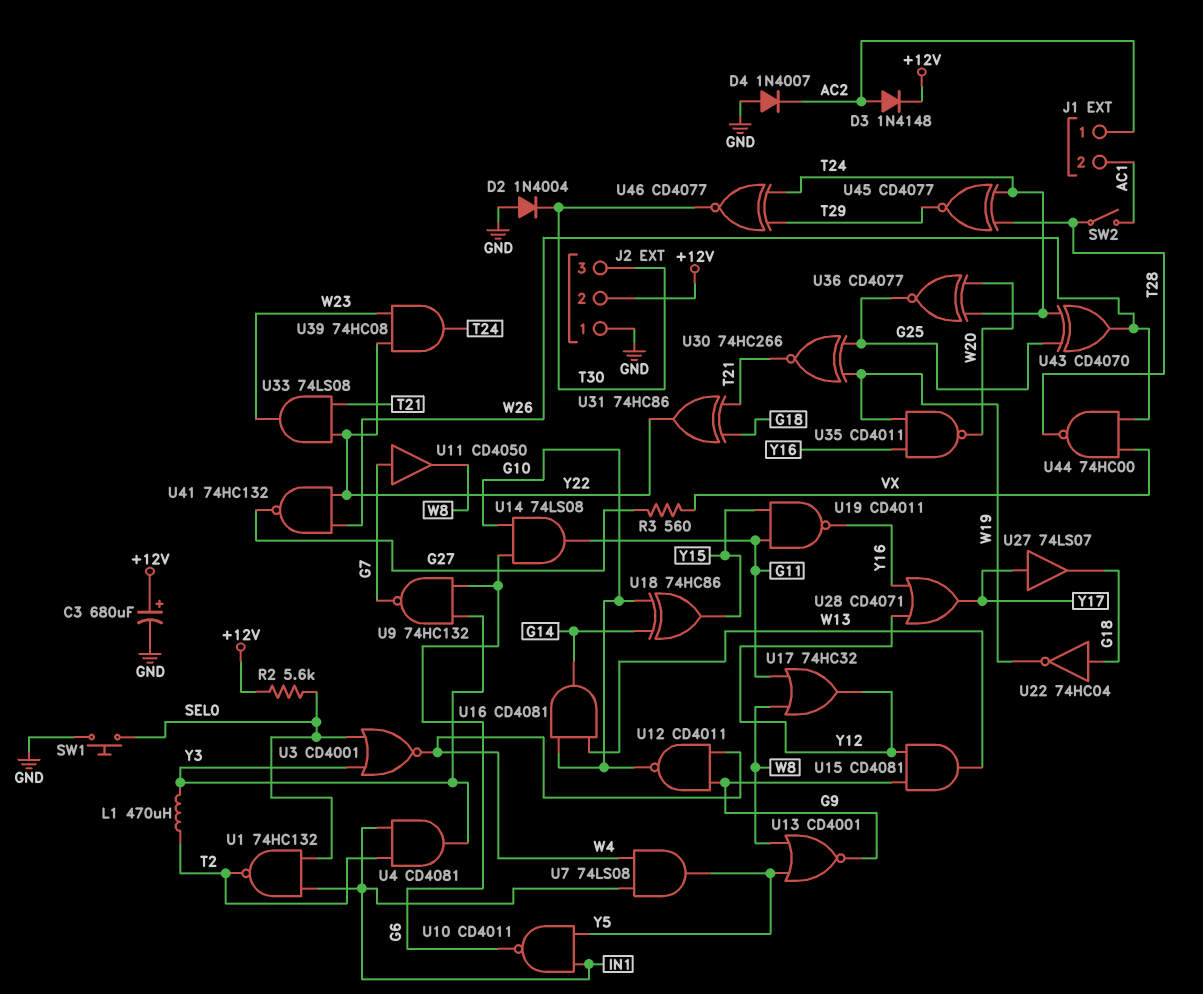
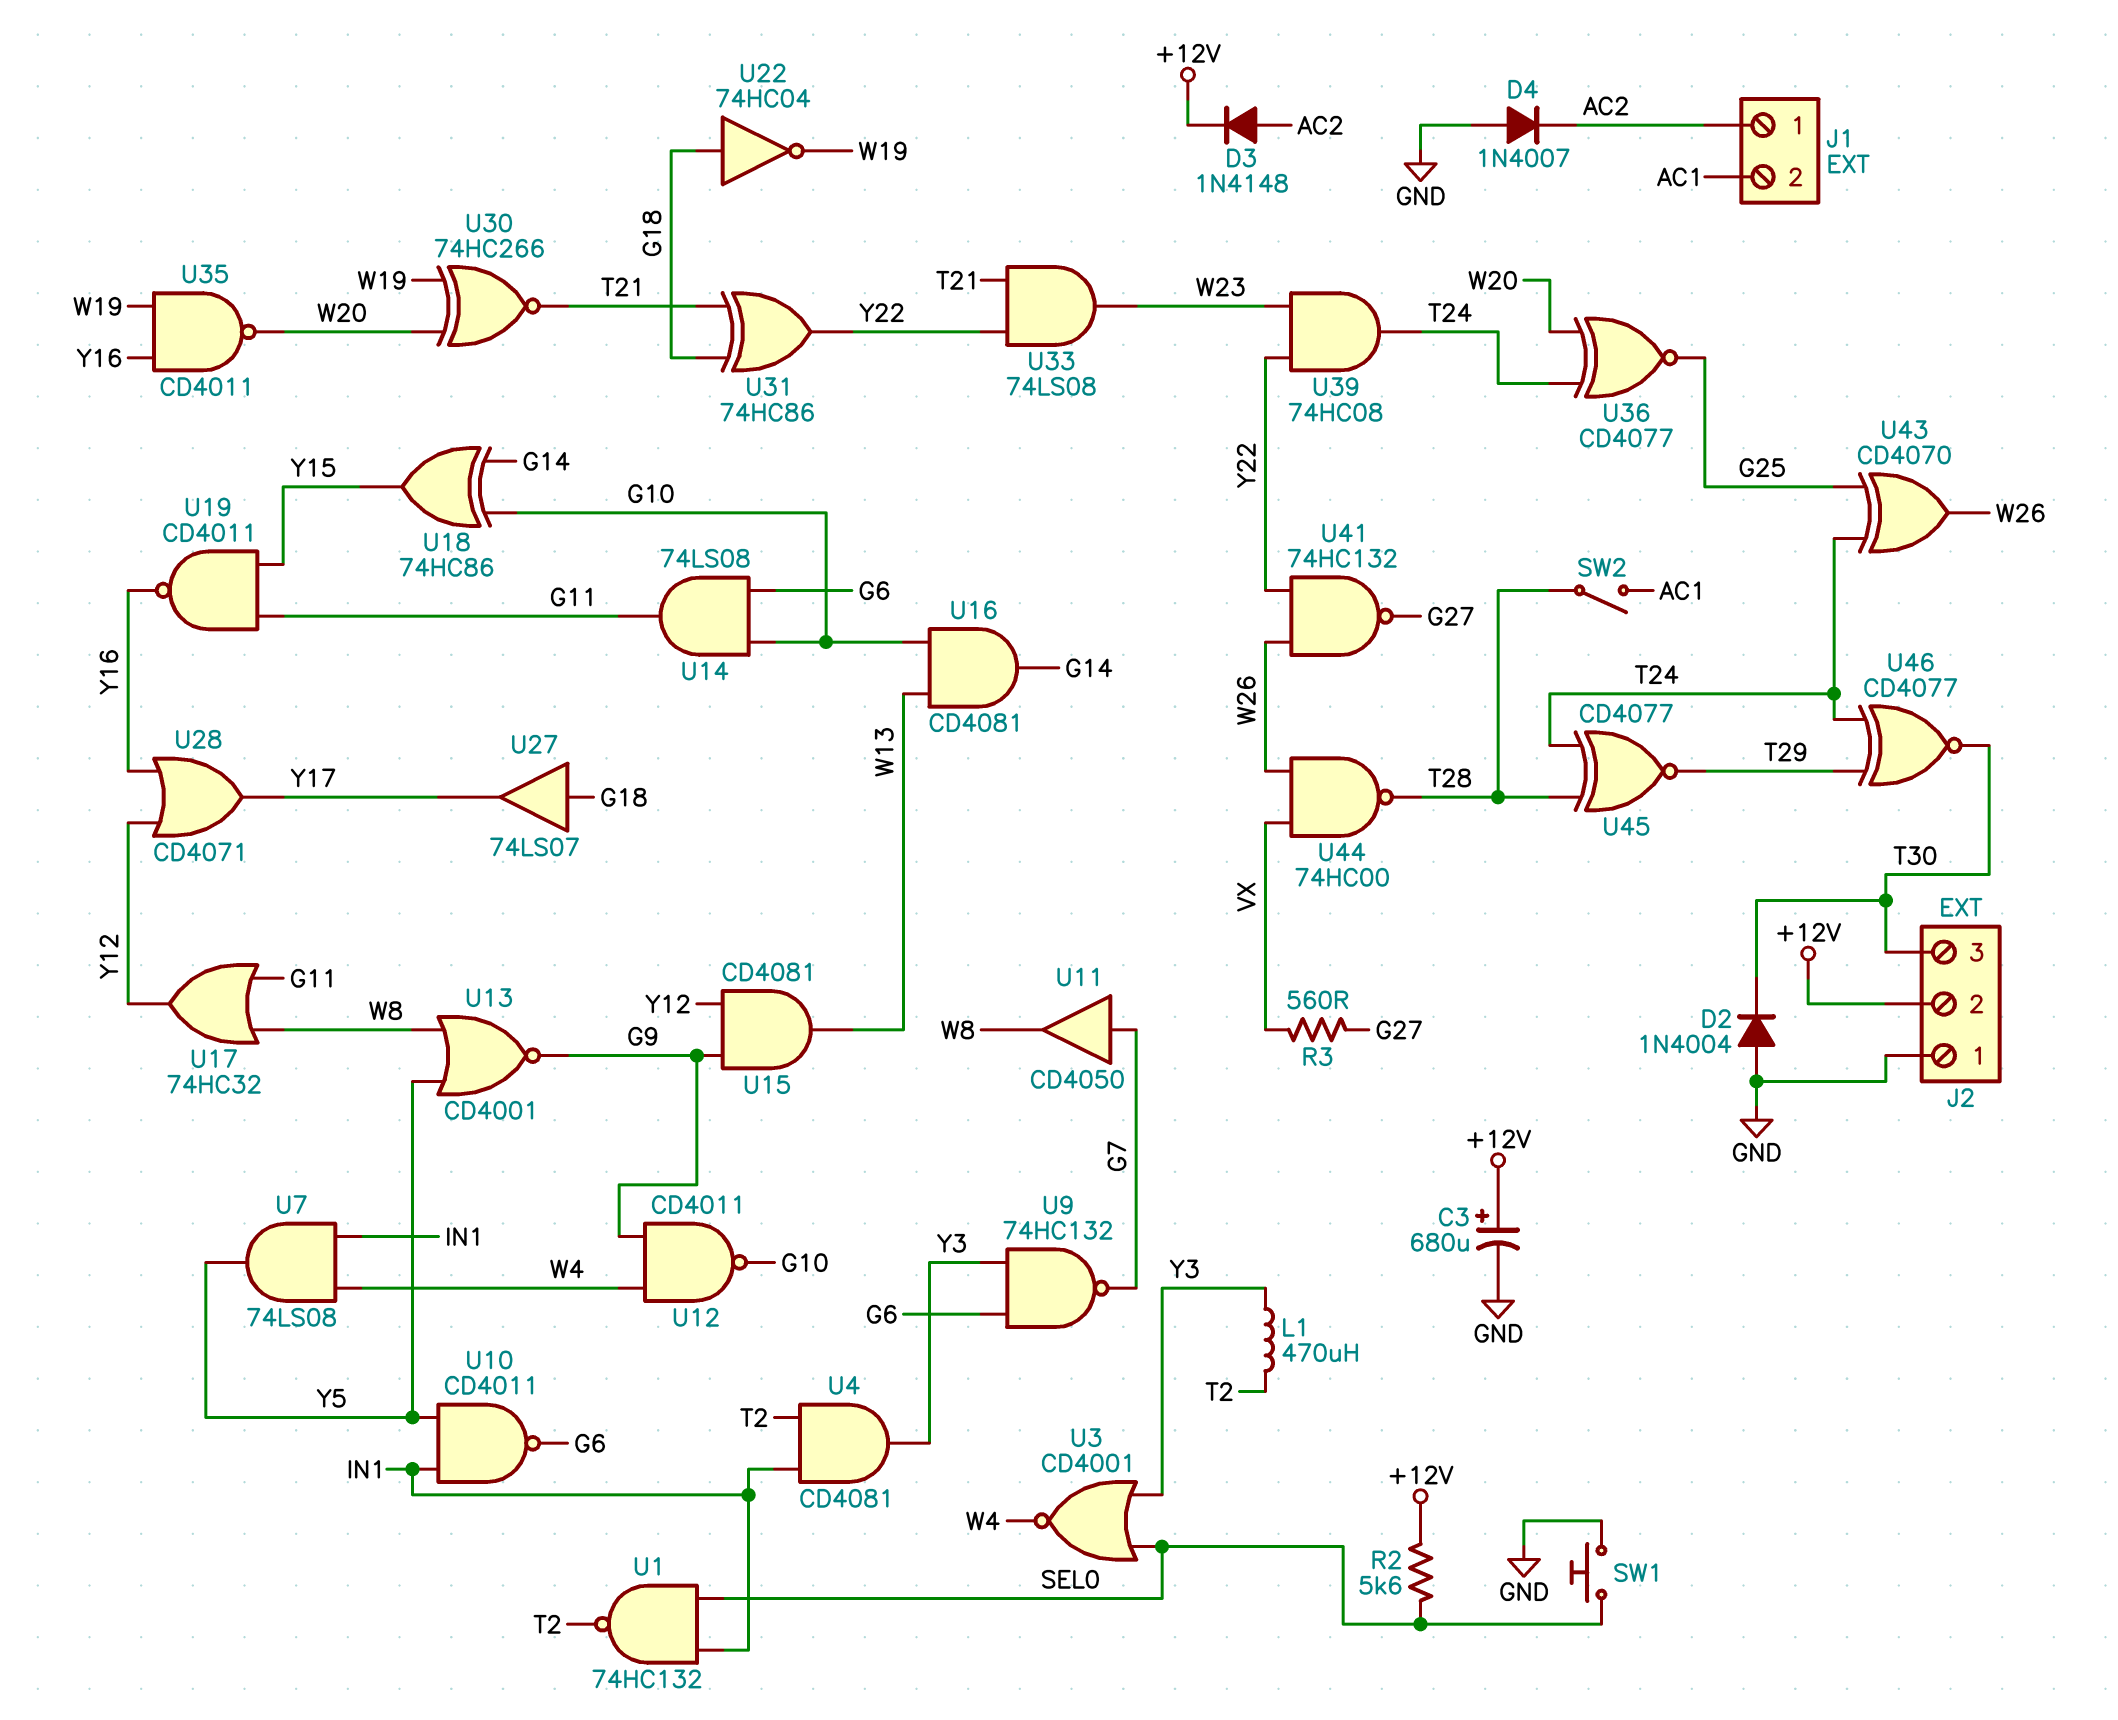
U27: buffer 74LS07 (in Y17, out G18) -> buffer 74LS07 (in G18, out Y17)
U30: XNOR 74HC266 (in G25, in W19, out T21) -> XNOR 74HC266 (in W19, in W20, out T21)

